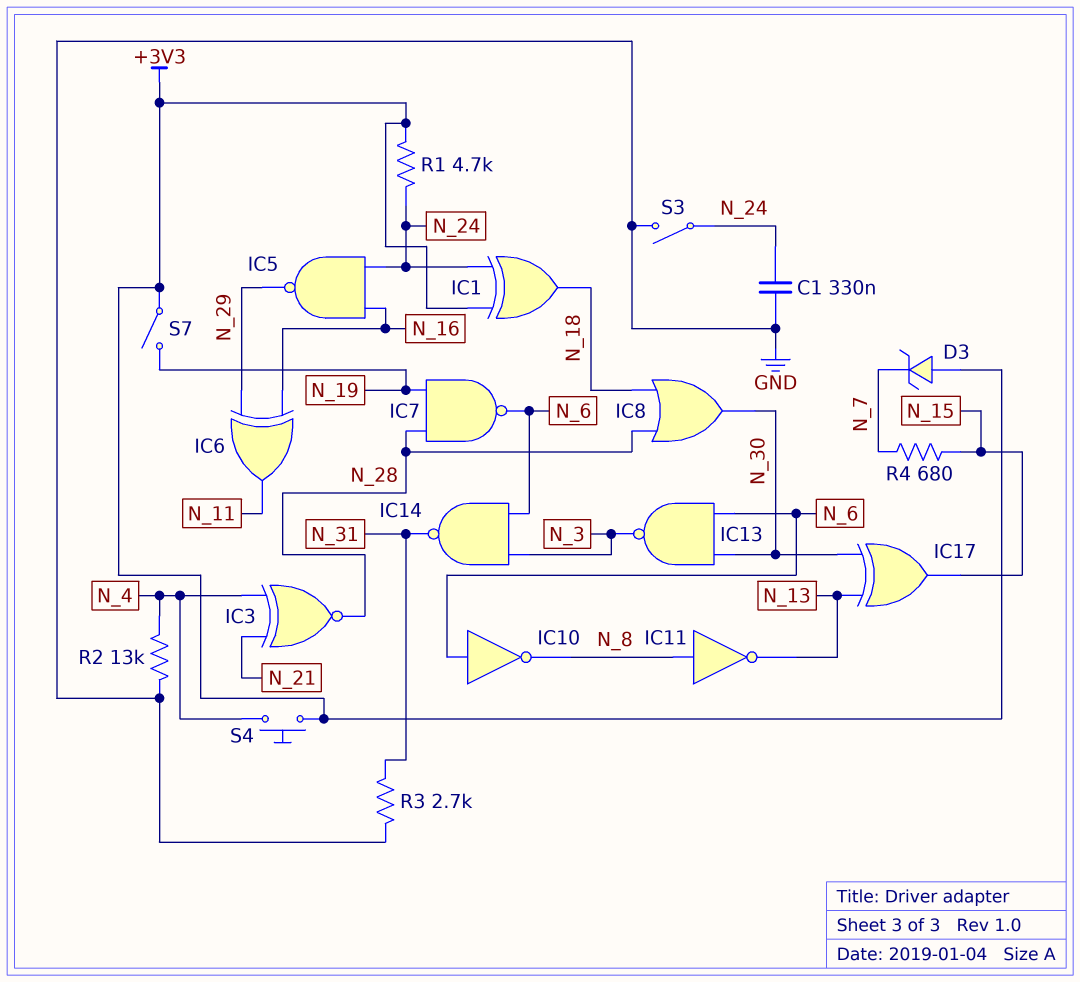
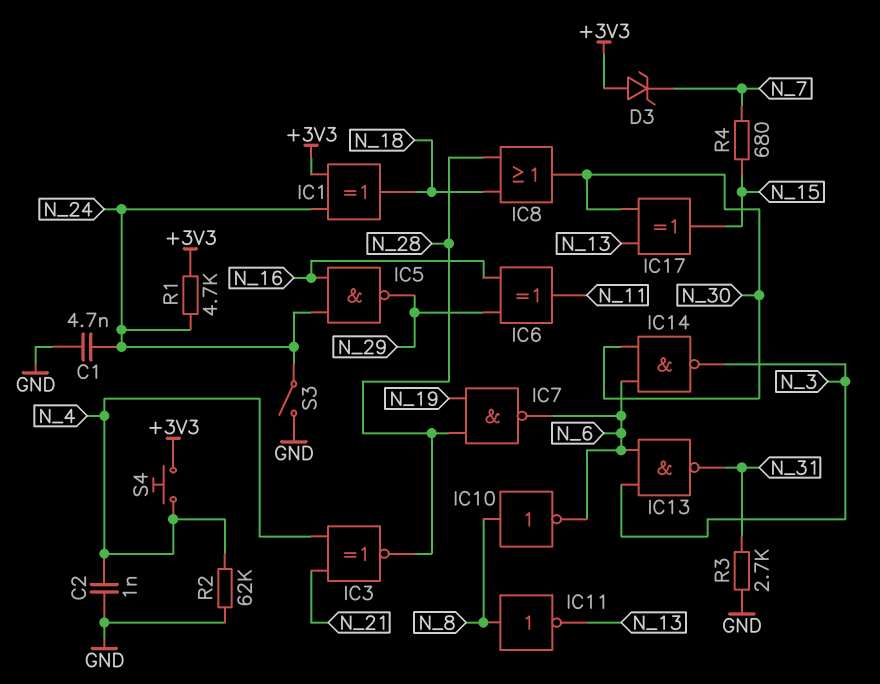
C1: 330nF (GND, N_24) -> 4.7nF (GND, N_24)
C2: none -> 1nF (GND, N_4)
IC10: NOT (in N_6, out N_8) -> NOT (in N_8, out N_6)
IC13: NAND (in N_6, in N_30, out N_3) -> NAND (in N_3, in N_6, out N_31)
IC14: NAND (in N_3, in N_6, out N_31) -> NAND (in N_6, in N_30, out N_3)
R2: 13k (GND, N_4) -> 62k (GND, N_4)
S7: switch (+3V3, N_19) -> none

